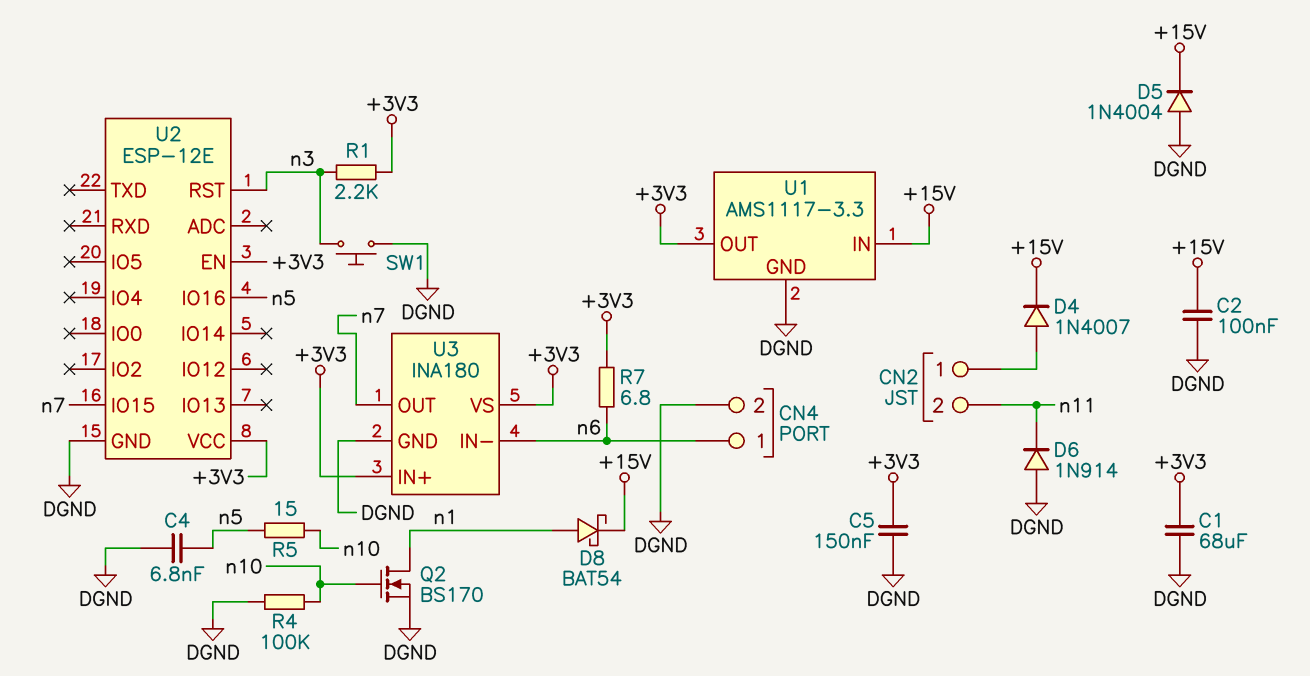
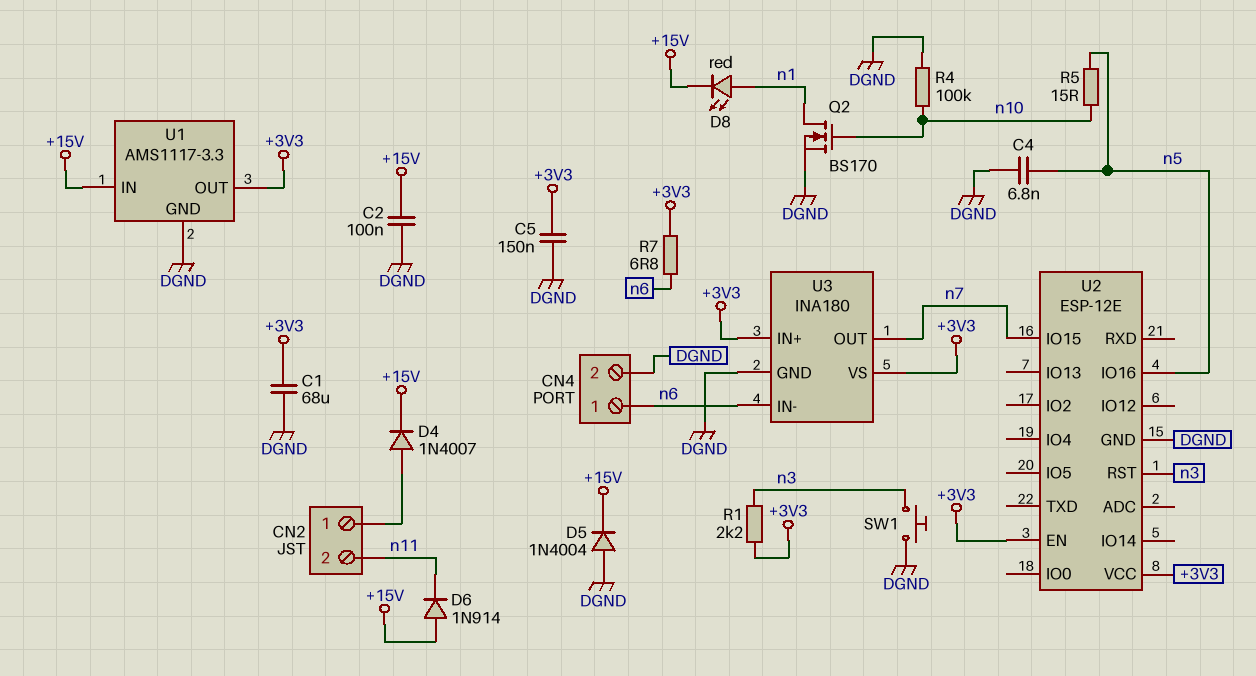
D6: diode 1N914 (A DGND, K n11) -> diode 1N914 (A +15V, K n11)
D8: schottky BAT54 (A n1, K +15V) -> LED red (A n1, K +15V)

